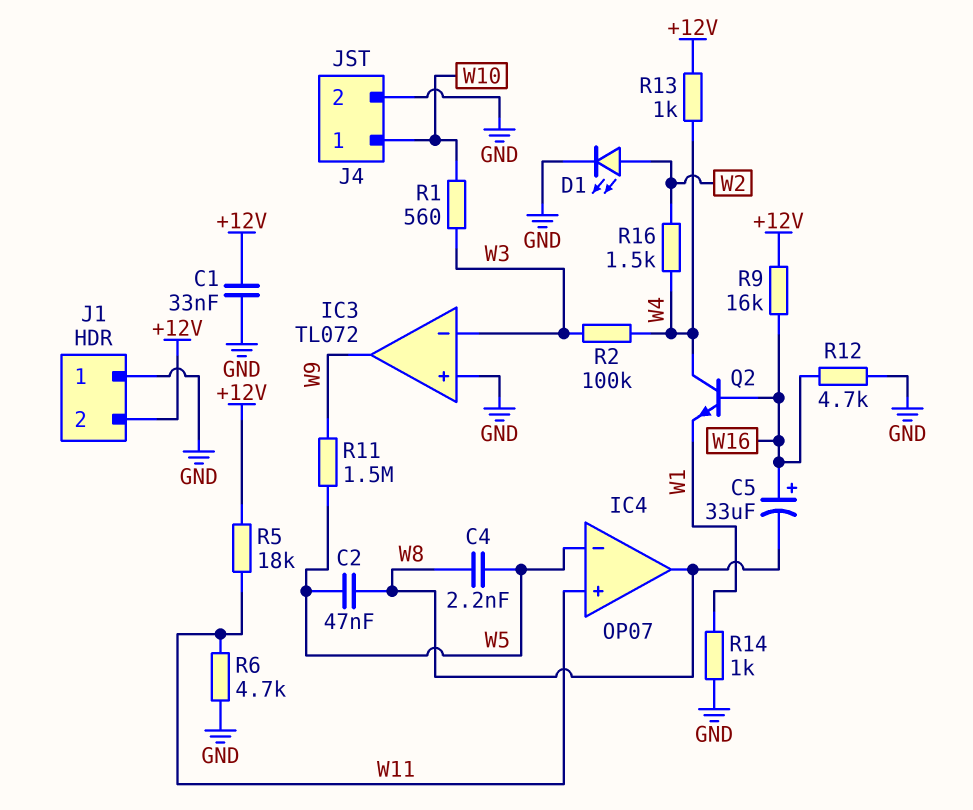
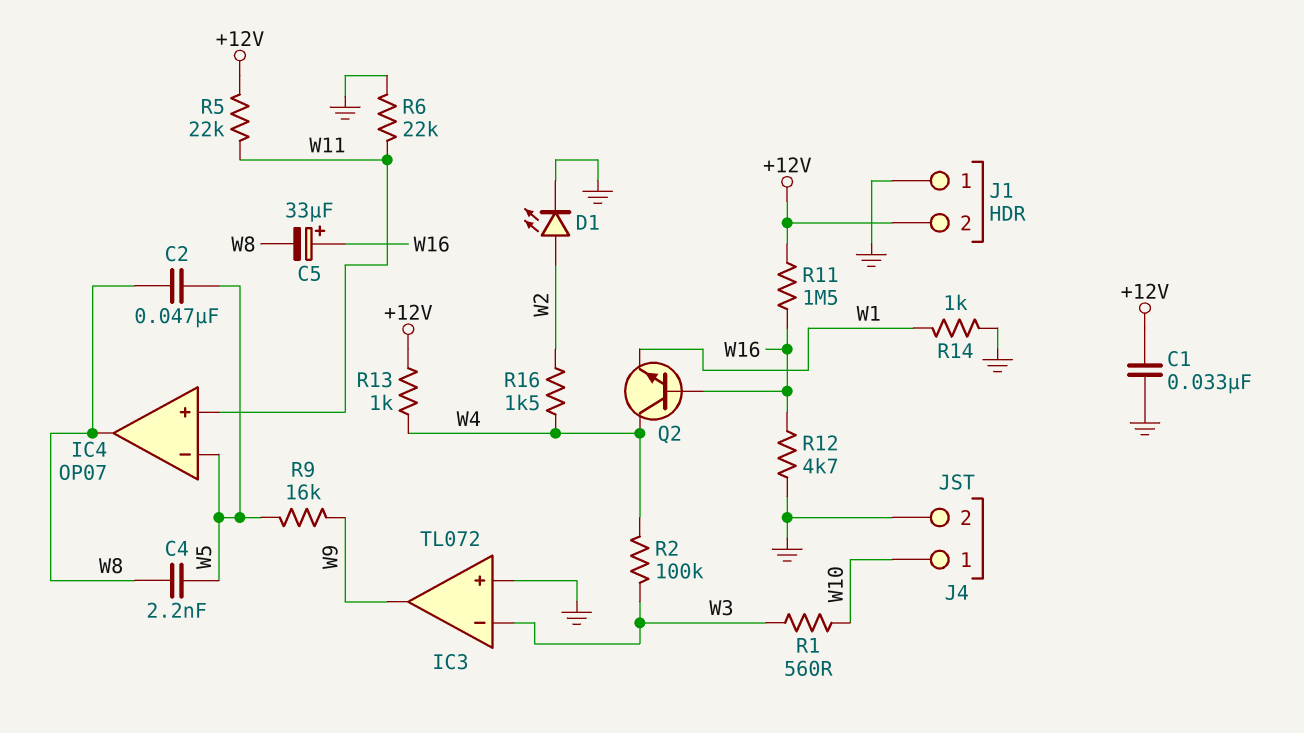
R5: 18k (+12V, W11) -> 22k (+12V, W11)
R6: 4.7k (GND, W11) -> 22k (GND, W11)
R9: 16k (+12V, W16) -> 16k (W5, W9)
R11: 1.5M (W5, W9) -> 1.5M (+12V, W16)

